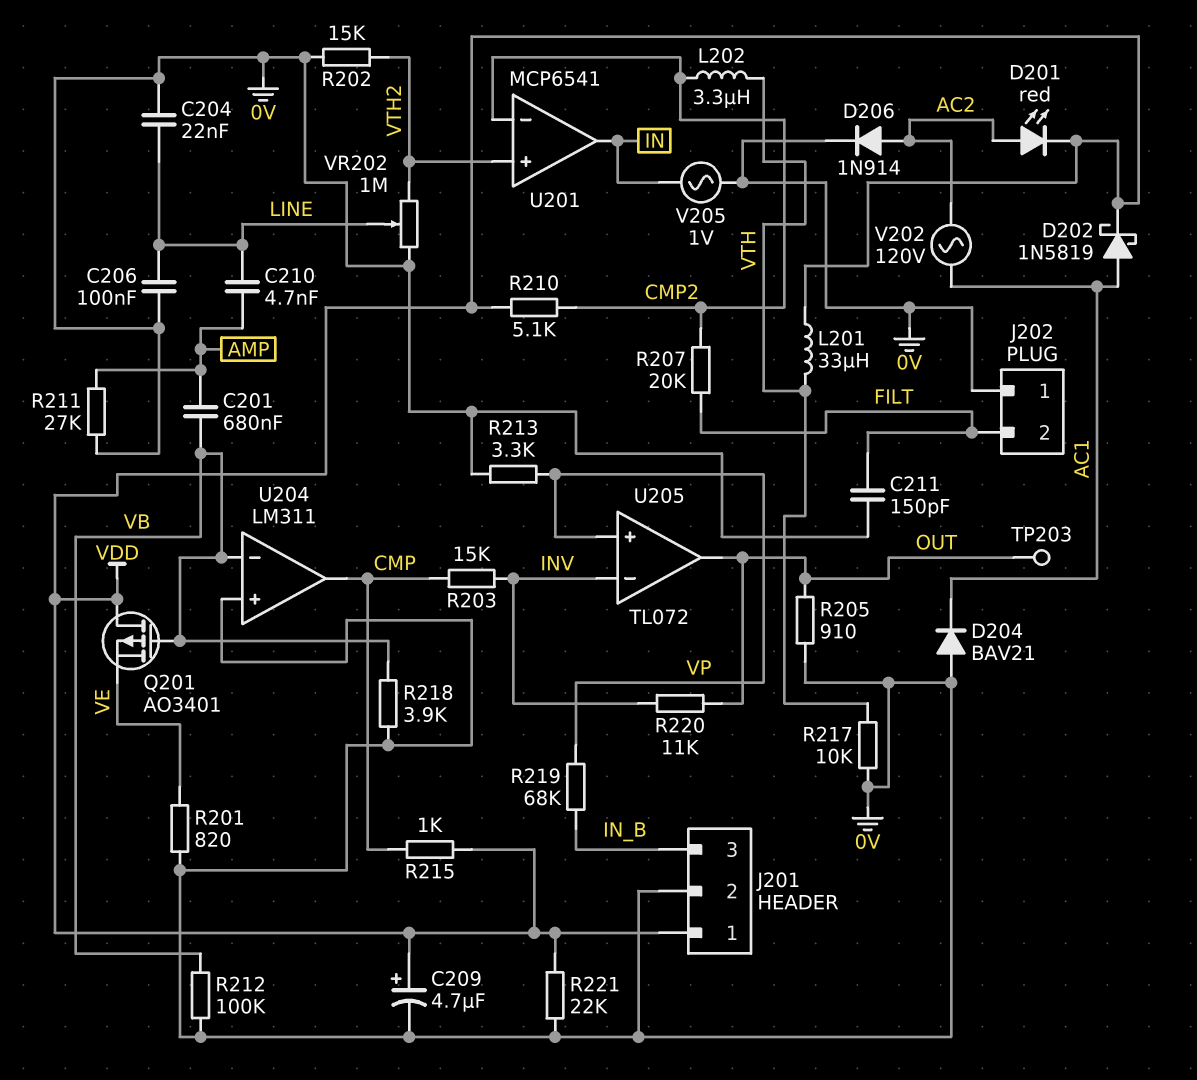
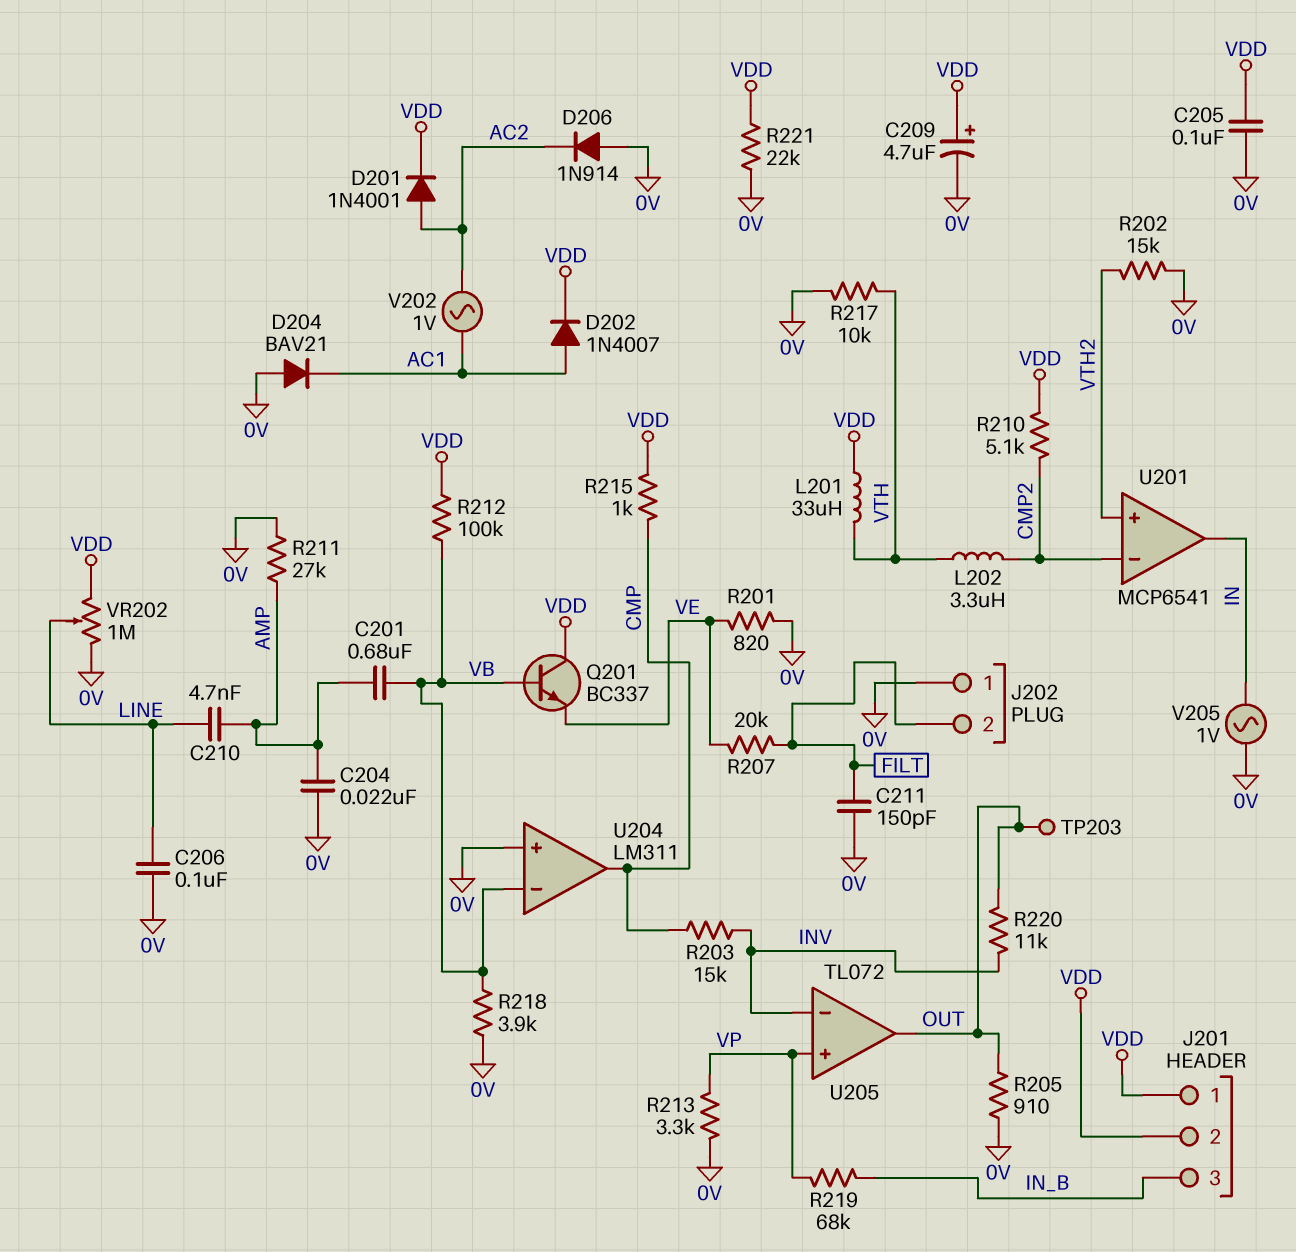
C204: 22nF (0V, LINE) -> 22nF (0V, AMP)
C205: none -> 100nF (0V, VDD)
D201: LED red (A AC2, K VDD) -> diode 1N4001 (A AC2, K VDD)
D202: schottky 1N5819 (A AC1, K VDD) -> diode 1N4007 (A AC1, K VDD)
D206: diode 1N914 (A AC2, K 0V) -> diode 1N914 (A 0V, K AC2)
J201 pin 2: 0V -> VDD
Q201: PMOS AO3401 (G VB, D VDD, S VE) -> NPN BC337 (B VB, C VDD, E VE)
R207: 20k (CMP2, FILT) -> 20k (FILT, VE)
R212: 100k (0V, VB) -> 100k (VB, VDD)
V202: AC 120V (AC1, AC2) -> AC 1V (AC1, AC2)
VR202: 1M (0V, VTH2, wiper LINE) -> 1M (0V, VDD, wiper LINE)

